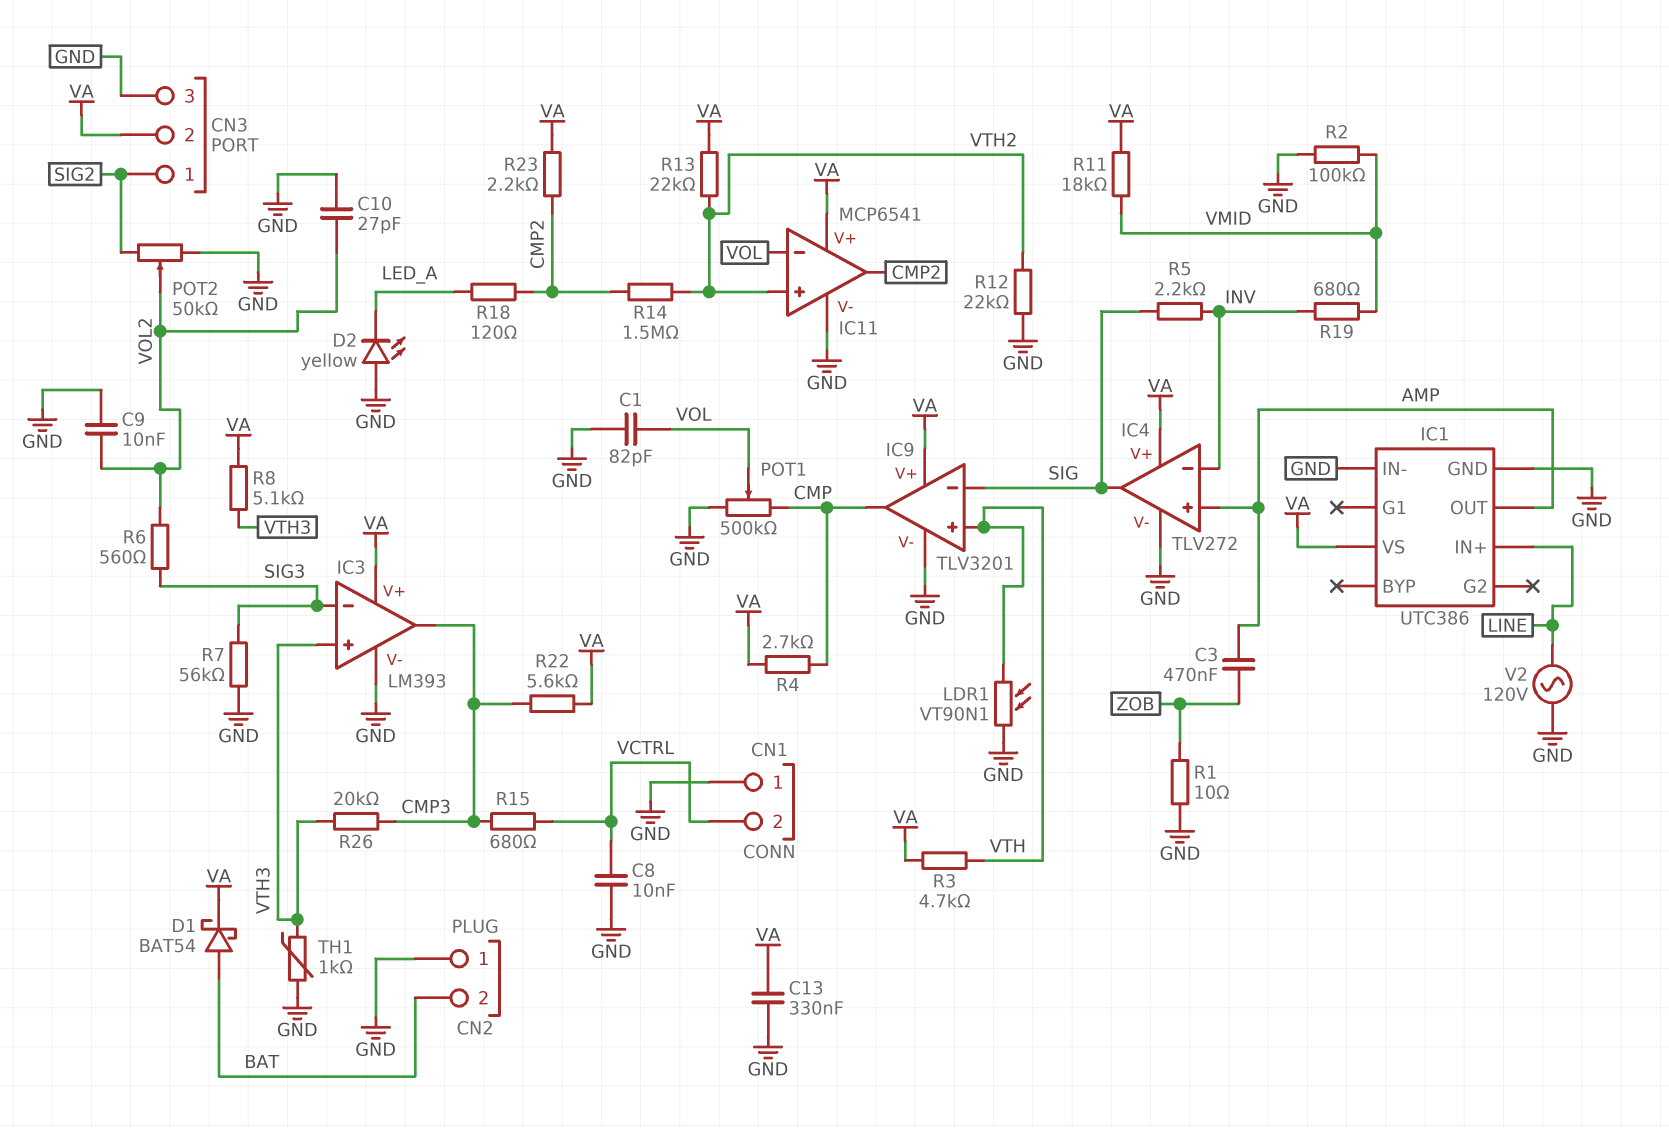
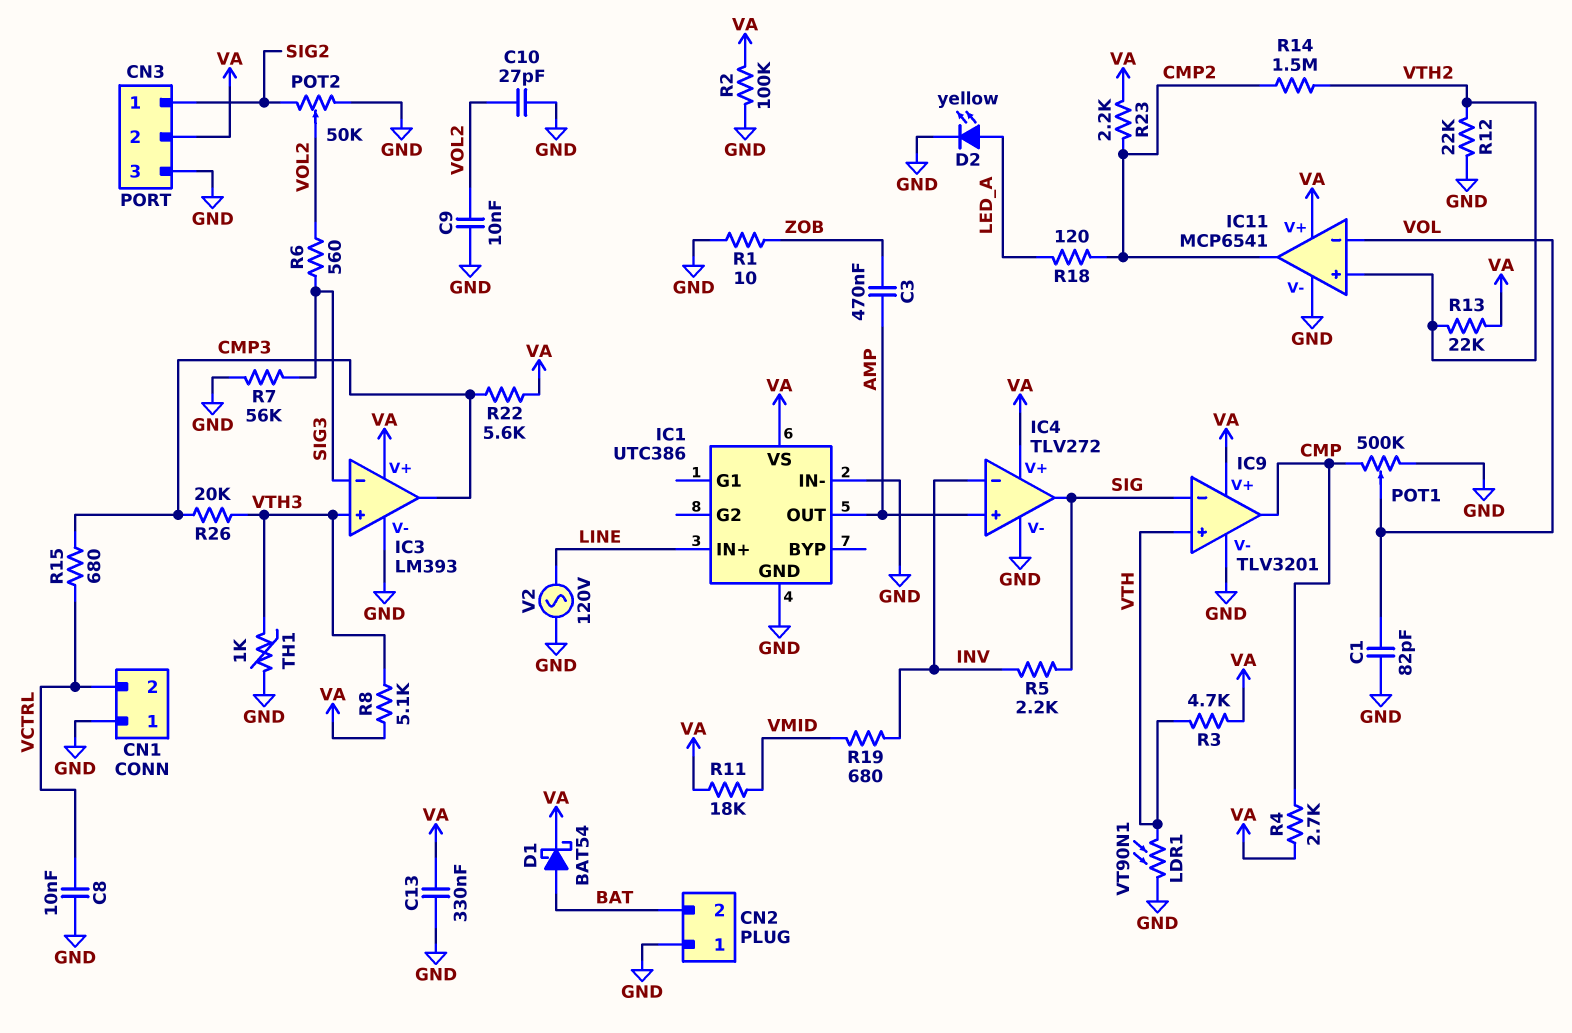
D2: LED yellow (A GND, K LED_A) -> LED yellow (A LED_A, K GND)
R2: 100k (GND, VMID) -> 100k (GND, VA)

